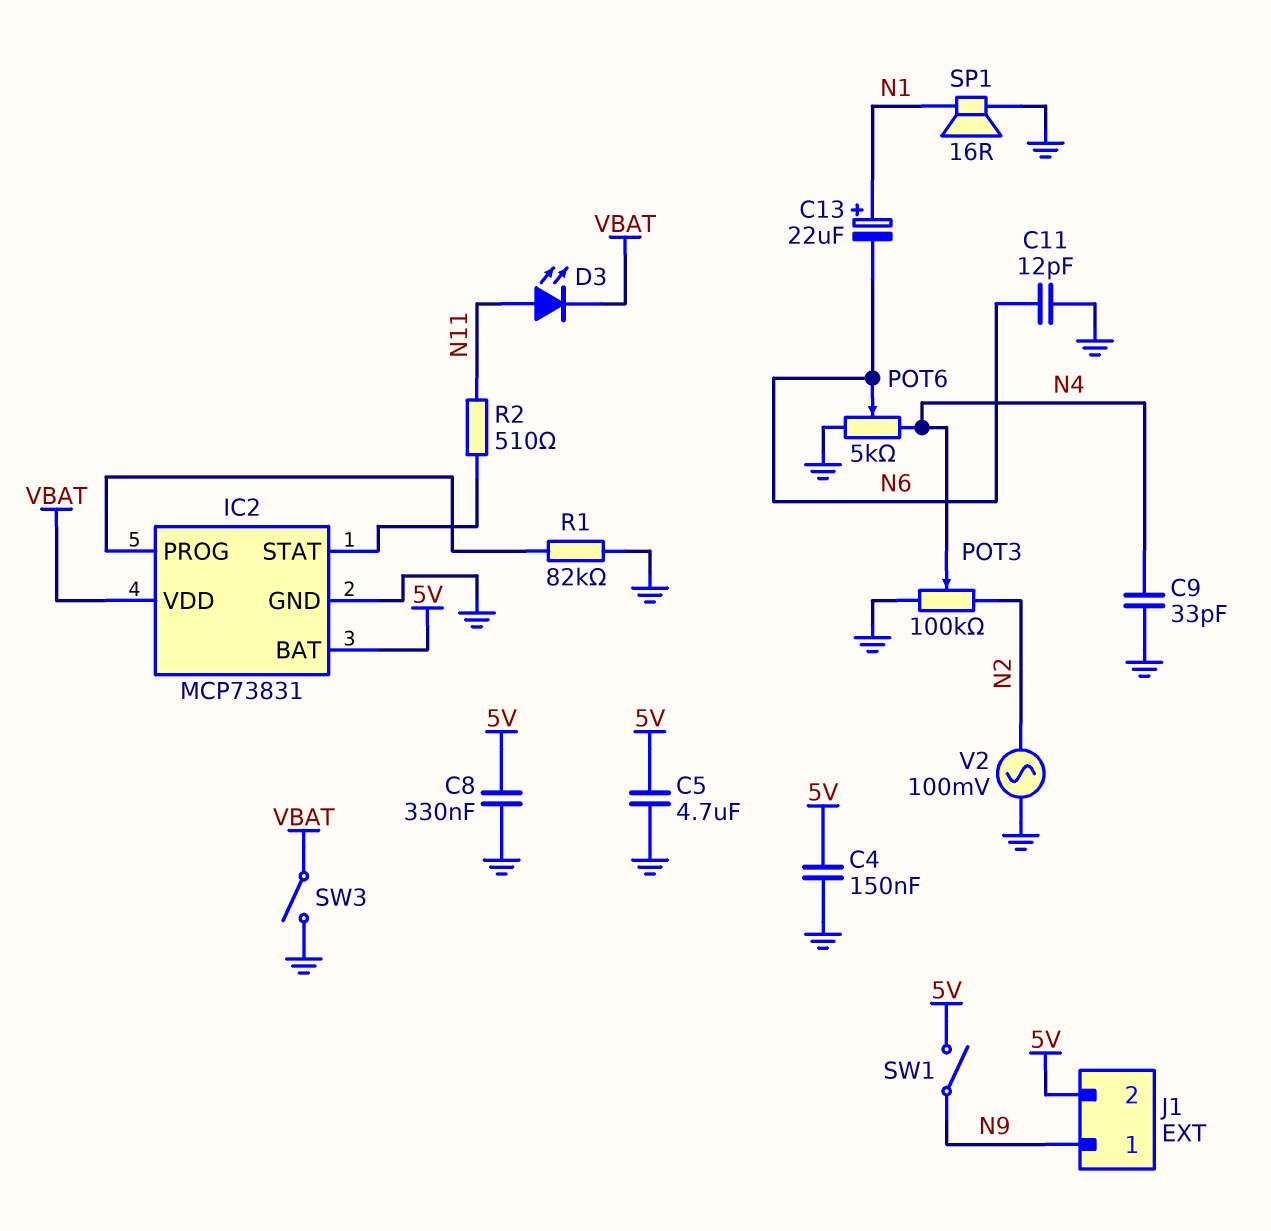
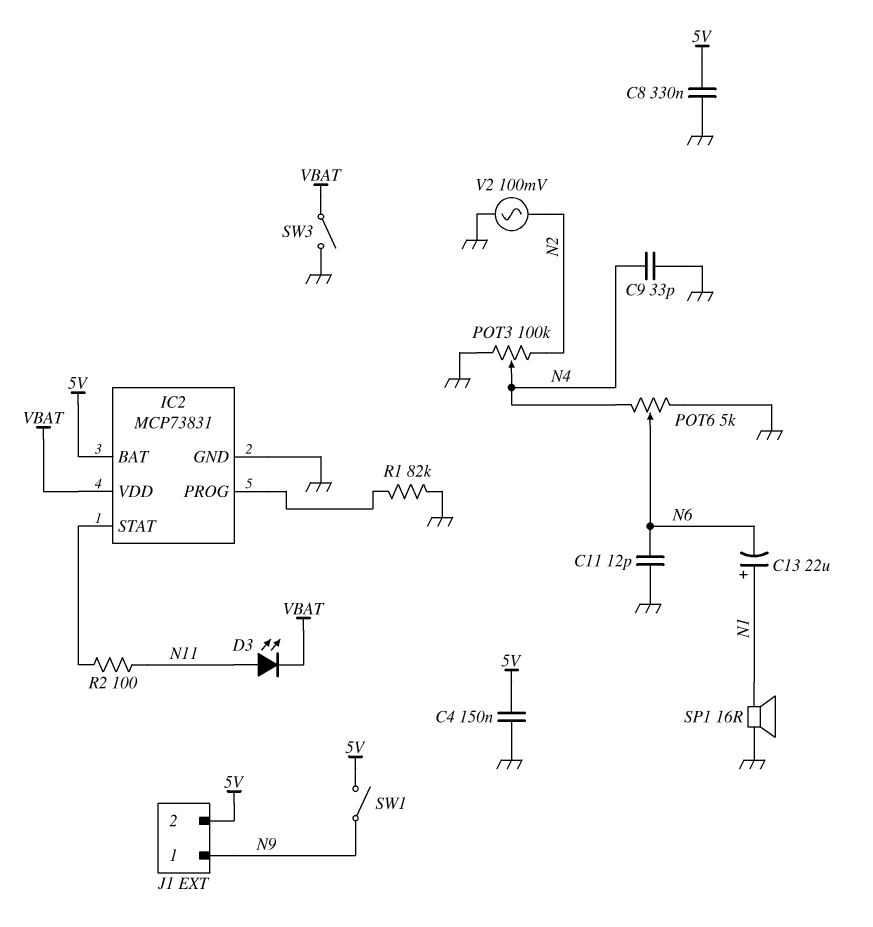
C5: 4.7uF (5V, GND) -> none
R2: 510 (IC2/STAT, N11) -> 100 (IC2/STAT, N11)

